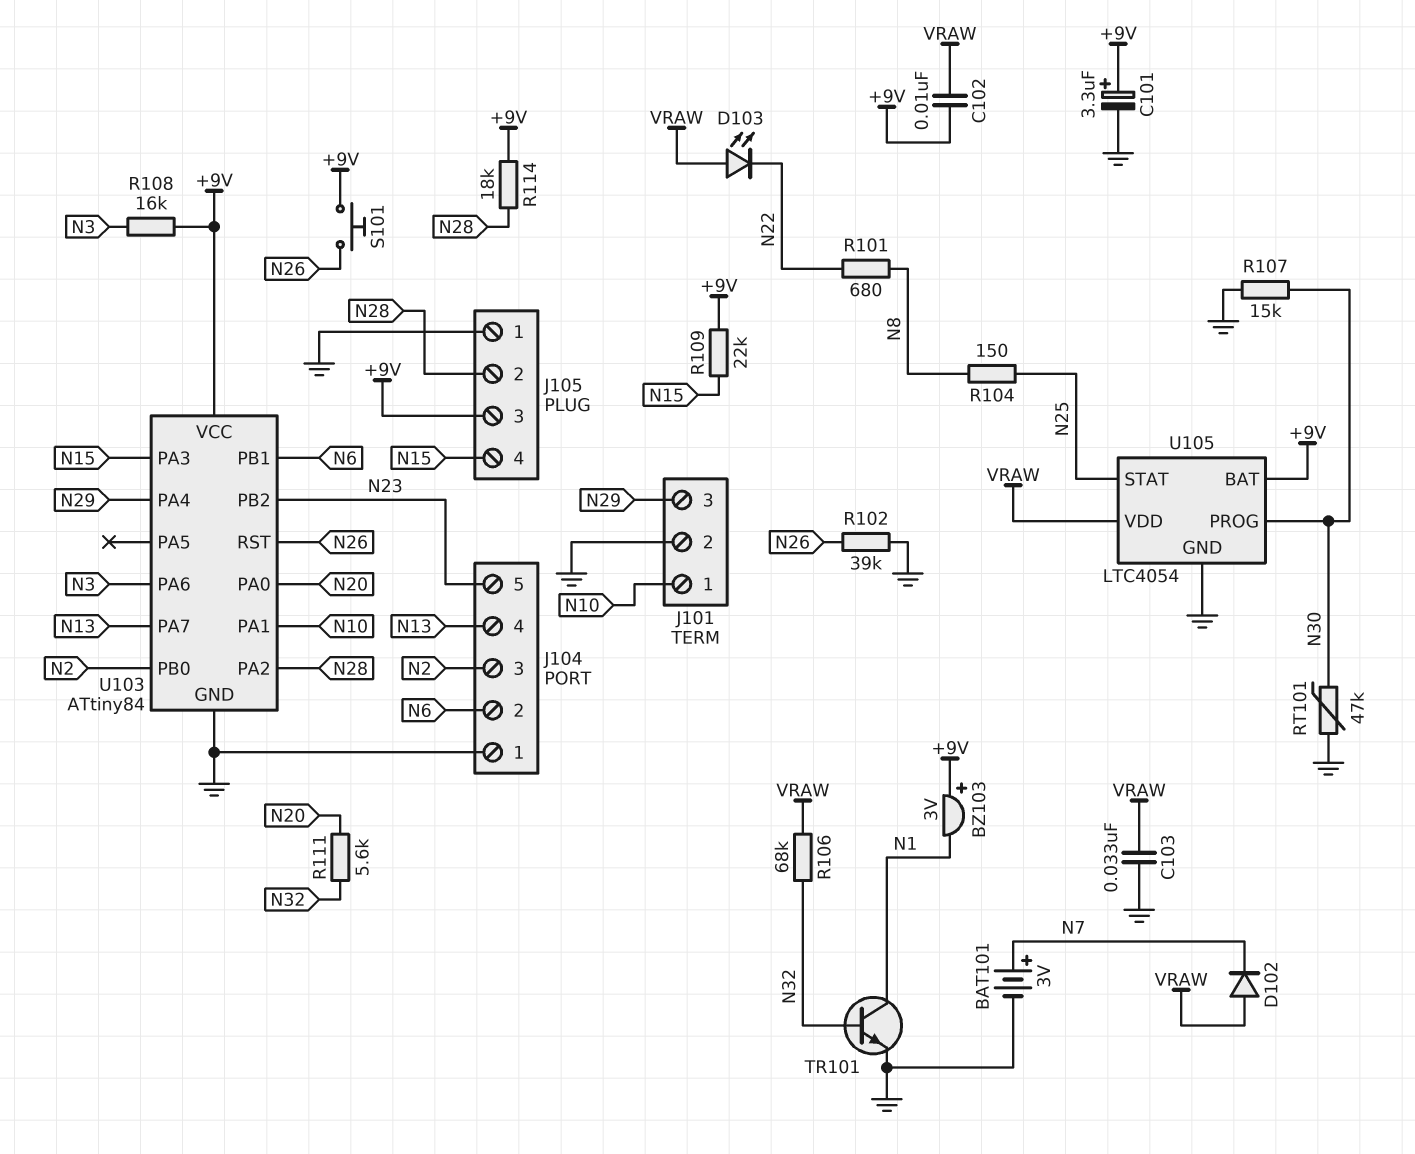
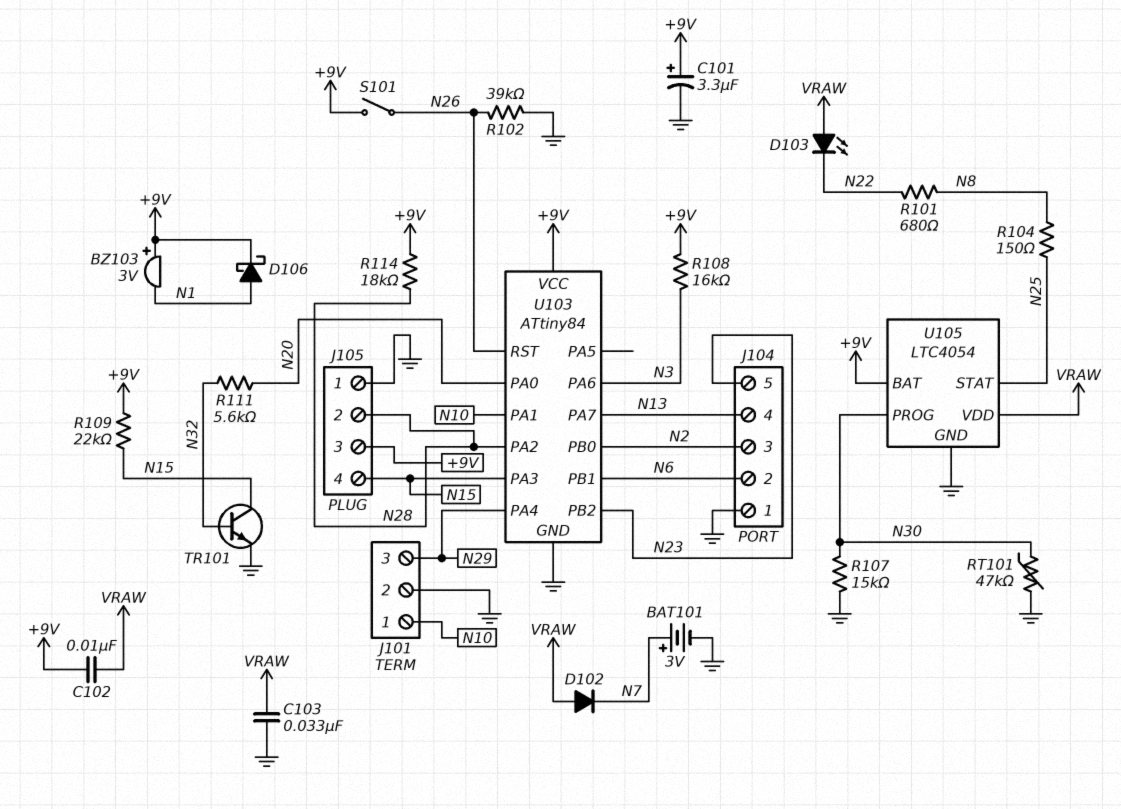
D106: none -> schottky (A N1, K +9V)
R106: 68k (N32, VRAW) -> none
S101: button (+9V, N26) -> switch (+9V, N26)
TR101: NPN (B N32, C N1, E GND) -> NPN (B N32, C N15, E GND)

